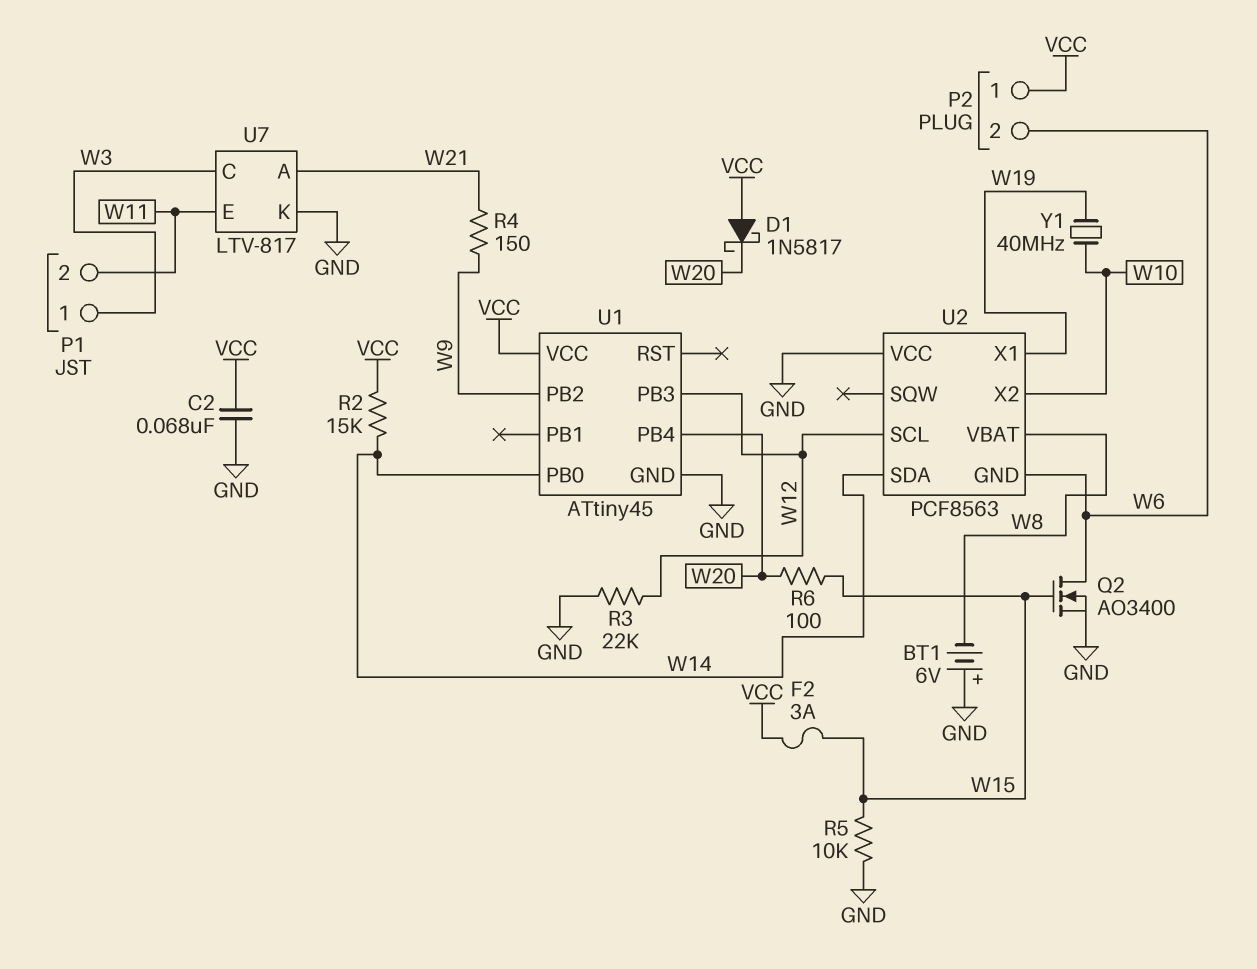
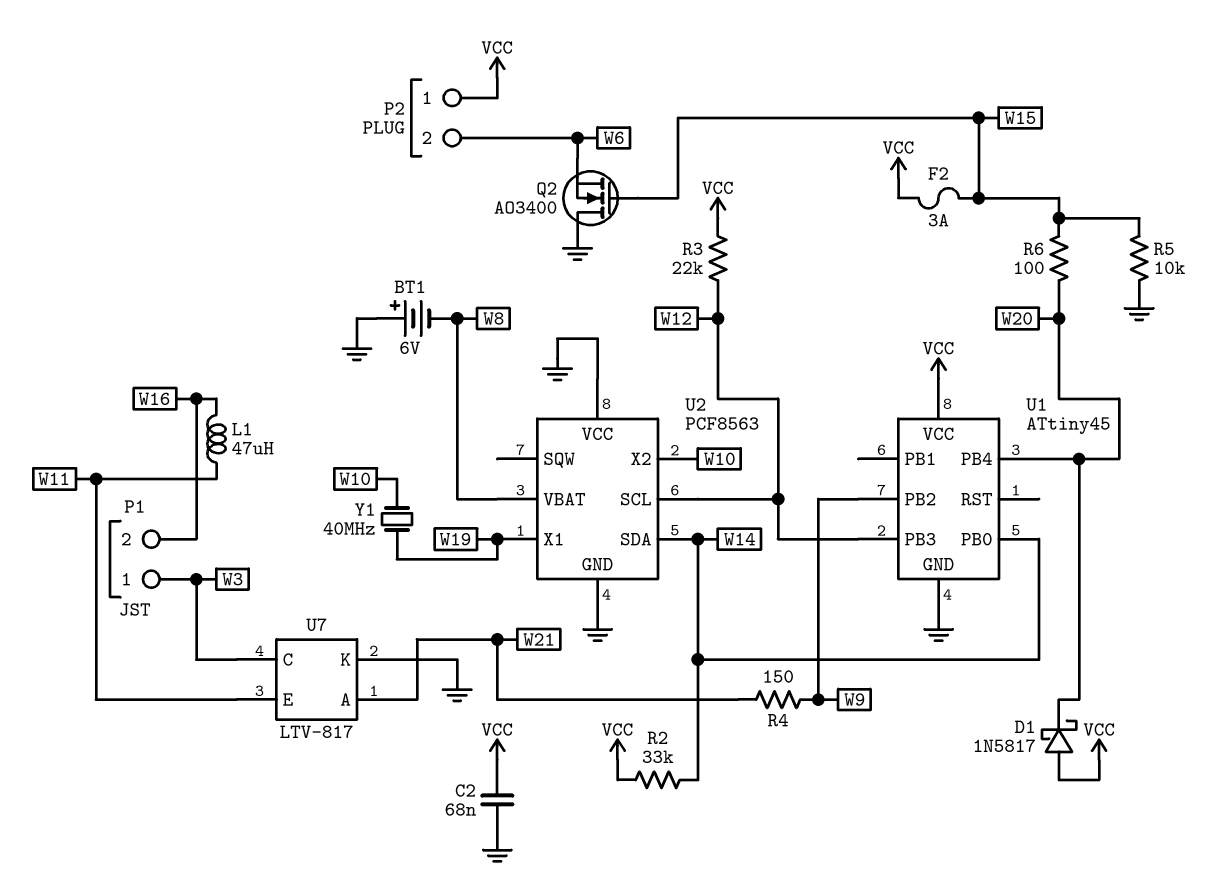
L1: none -> 47uH (W11, W16)
P1 pin 2: W11 -> W16
Q2: NMOS AO3400 (G W15, D W6, S GND) -> NMOS AO3400 (G W15, D GND, S W6)
R2: 15k (VCC, W14) -> 33k (VCC, W14)
R3: 22k (GND, W12) -> 22k (VCC, W12)
U2 pin GND: W6 -> GND

